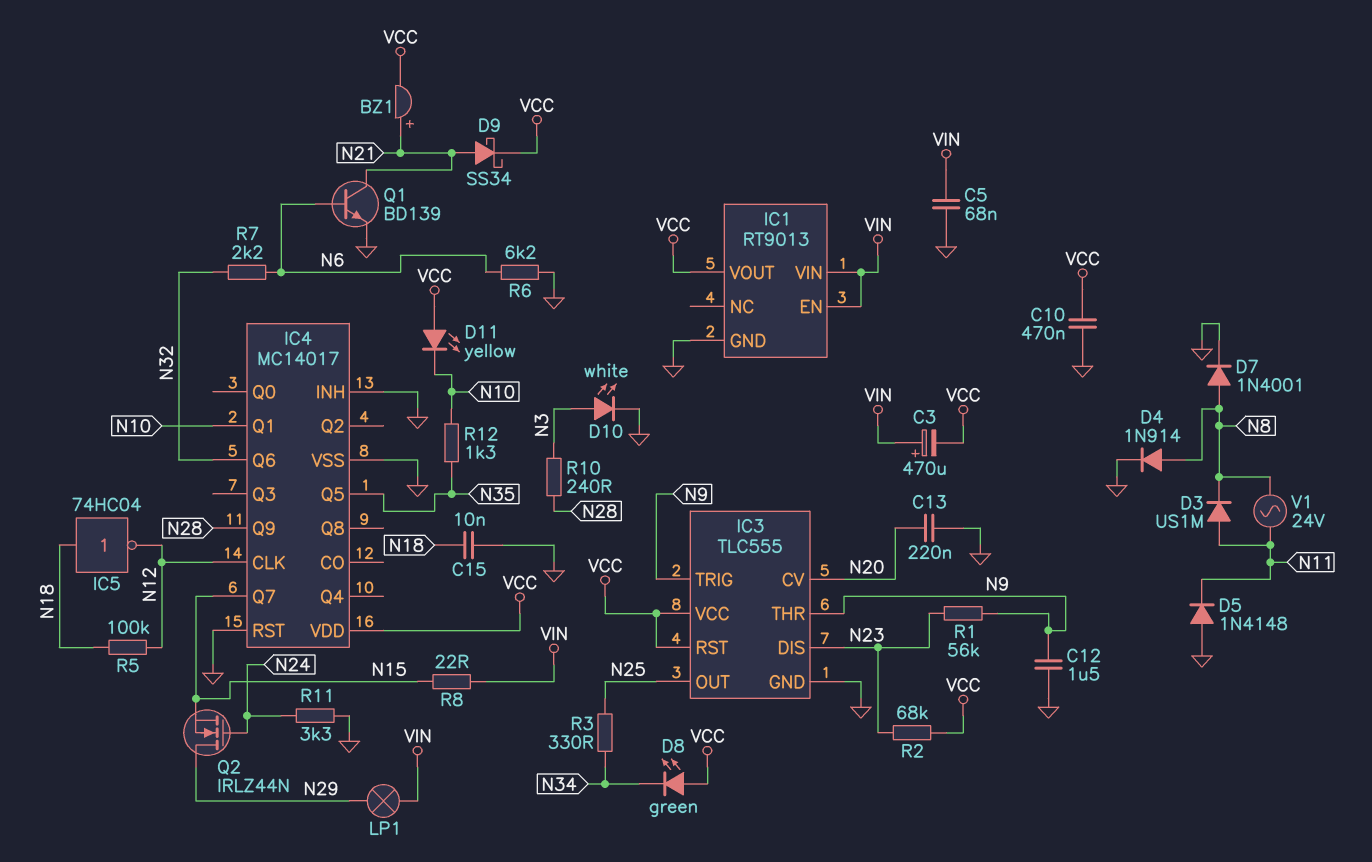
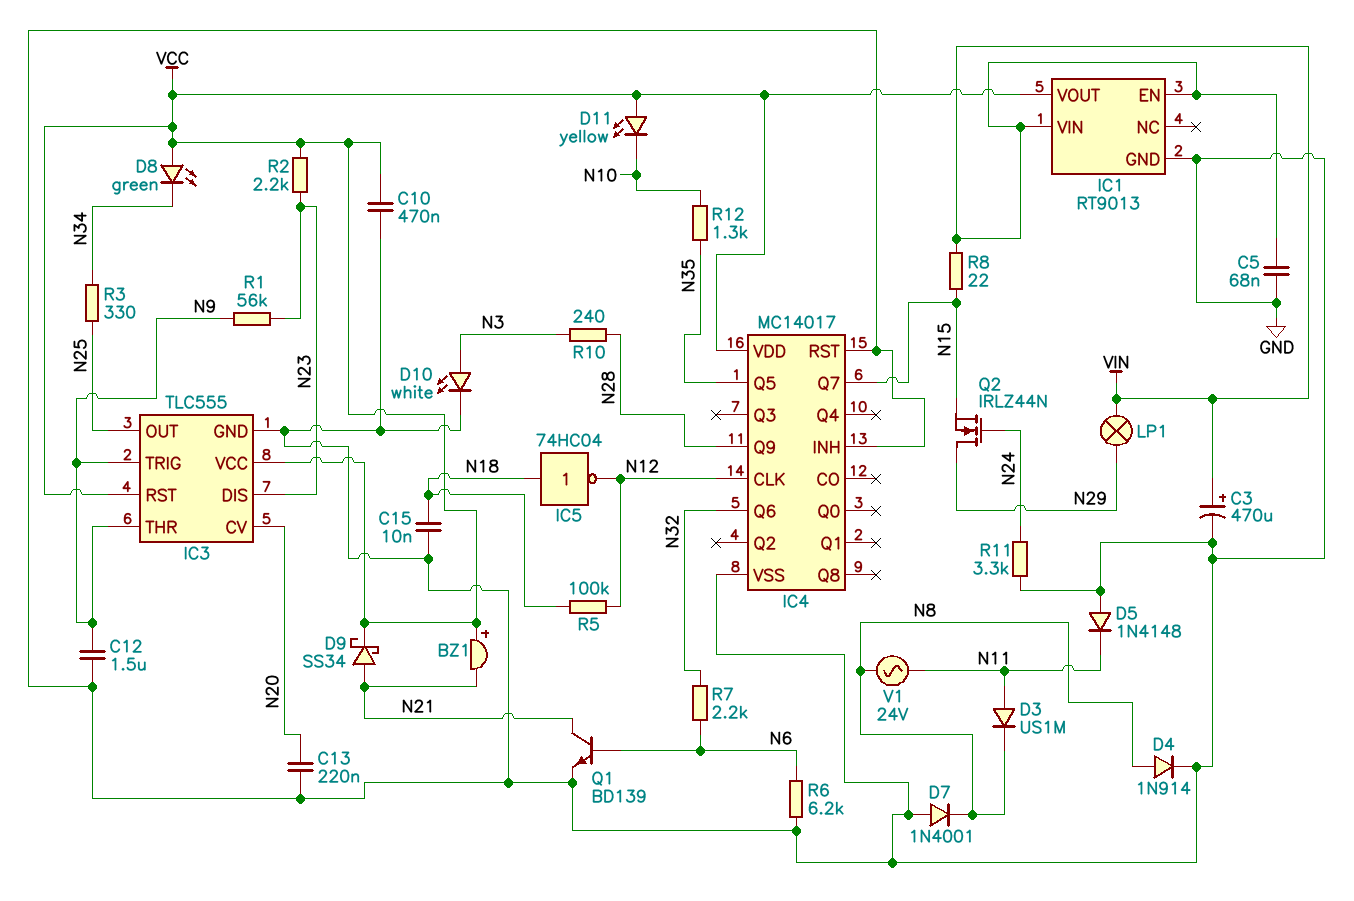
BZ1: buzzer (plus N21, minus VCC) -> buzzer (plus VCC, minus N21)
C3: 470uF (plus VIN, minus VCC) -> 470uF (plus VIN, minus GND)
D7: diode 1N4001 (A N8, K GND) -> diode 1N4001 (A GND, K N8)
IC4 pin Q1: N10 -> none
R2: 68k (N23, VCC) -> 2.2k (N23, VCC)

